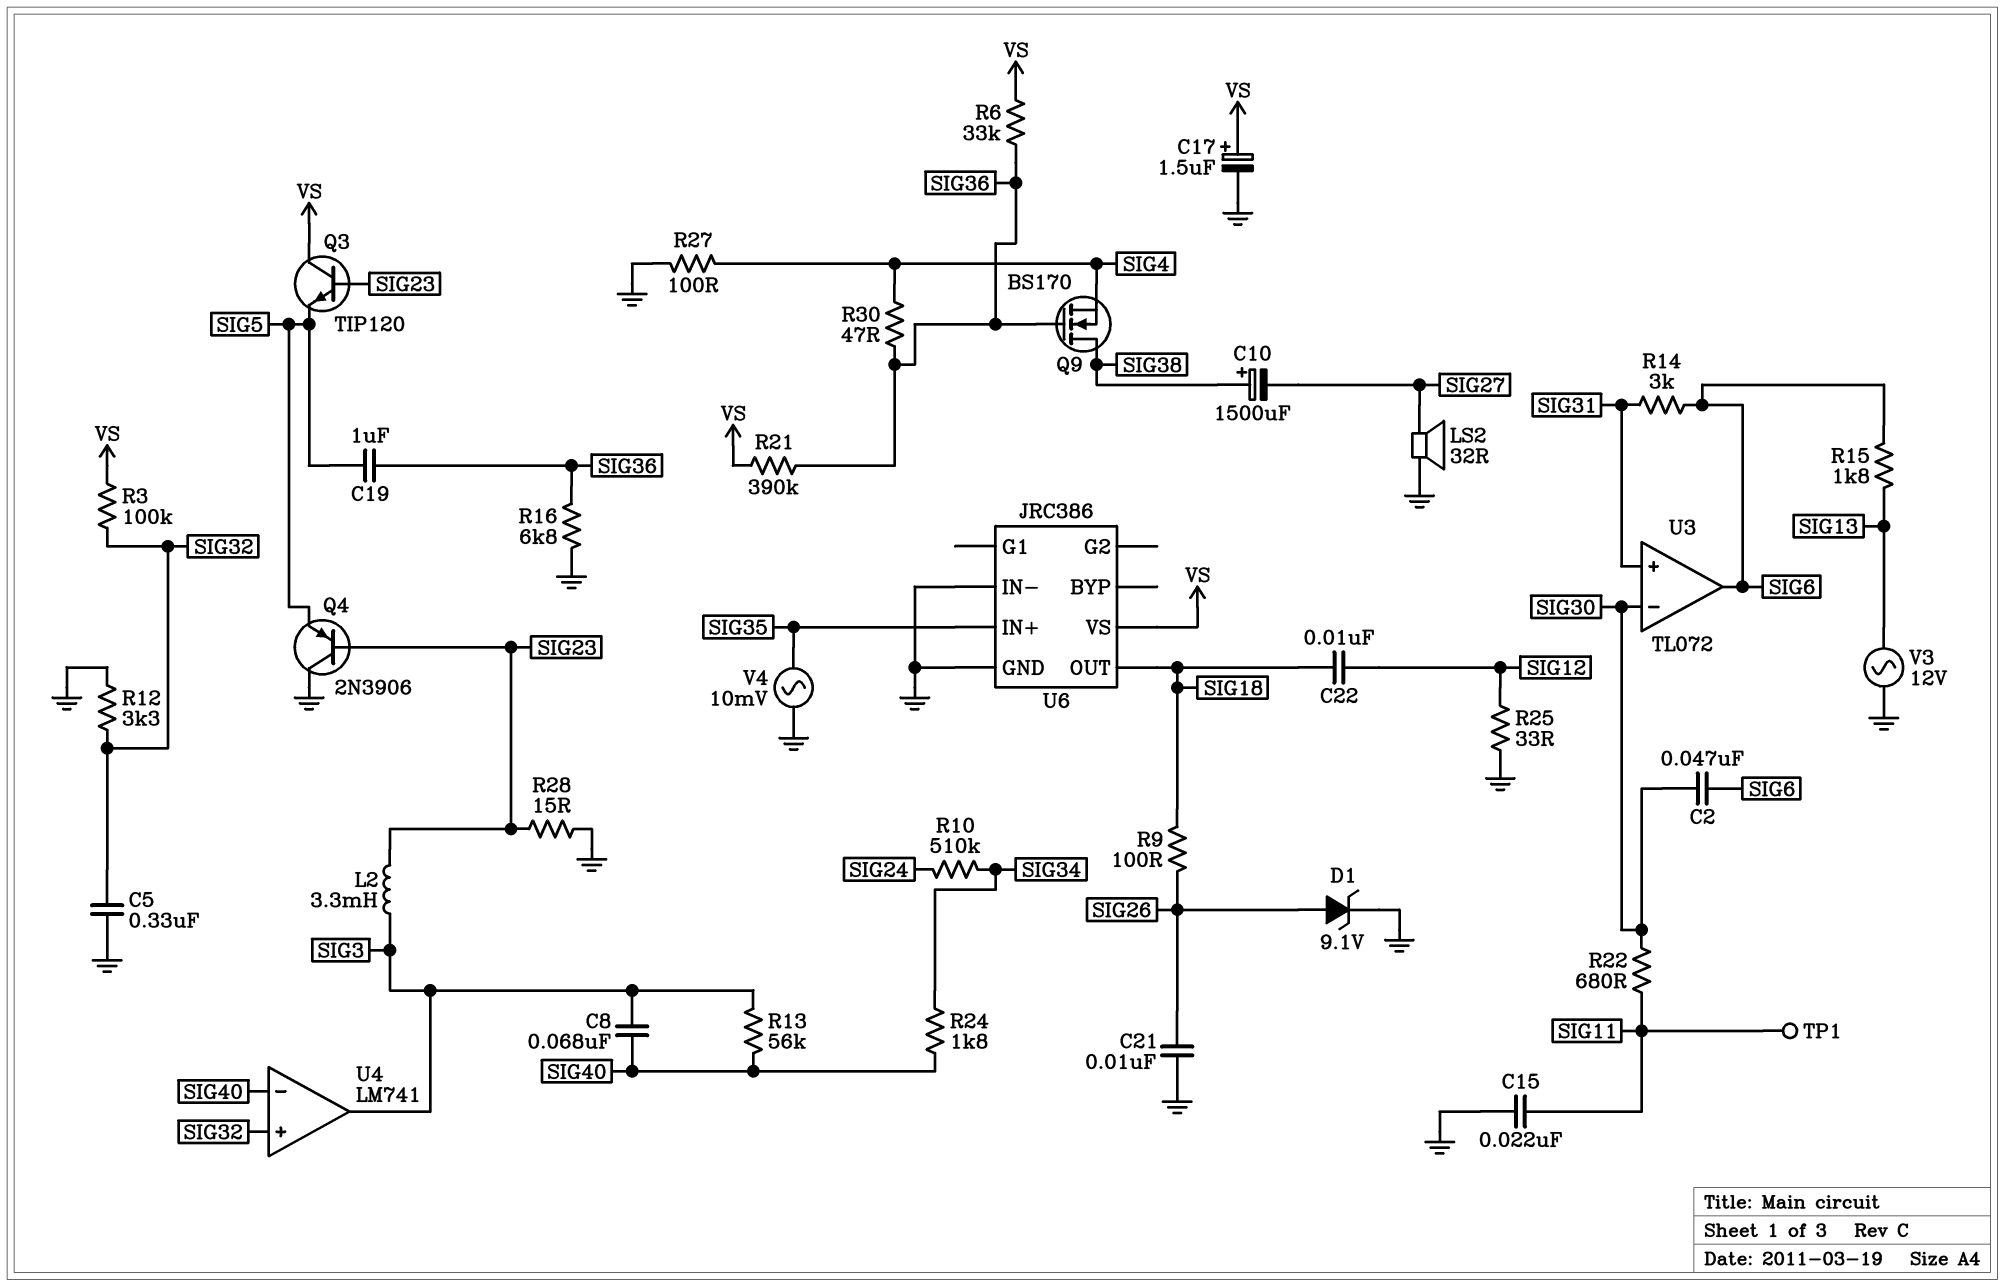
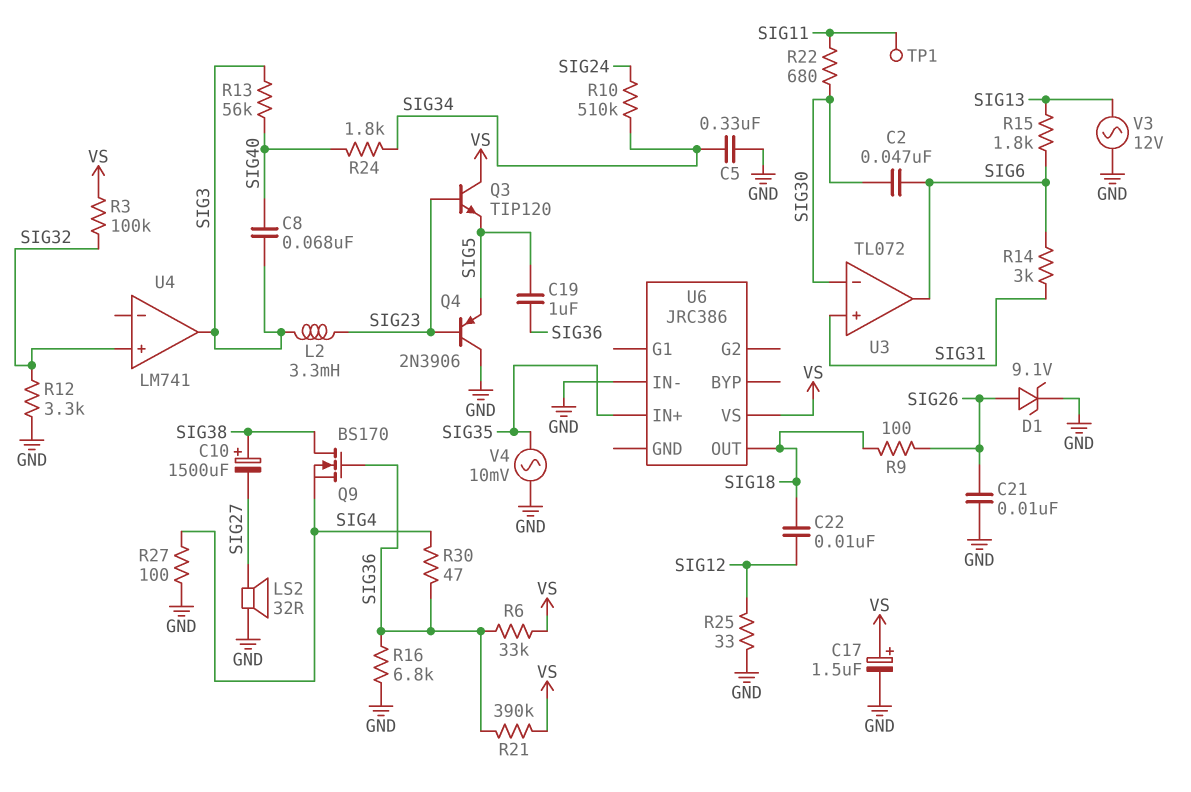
C5: 330nF (GND, SIG32) -> 330nF (GND, SIG34)
C15: 22nF (GND, SIG11) -> none
R28: 15 (GND, SIG23) -> none
U4 pin in-: SIG40 -> none
U6 pin GND: GND -> none

